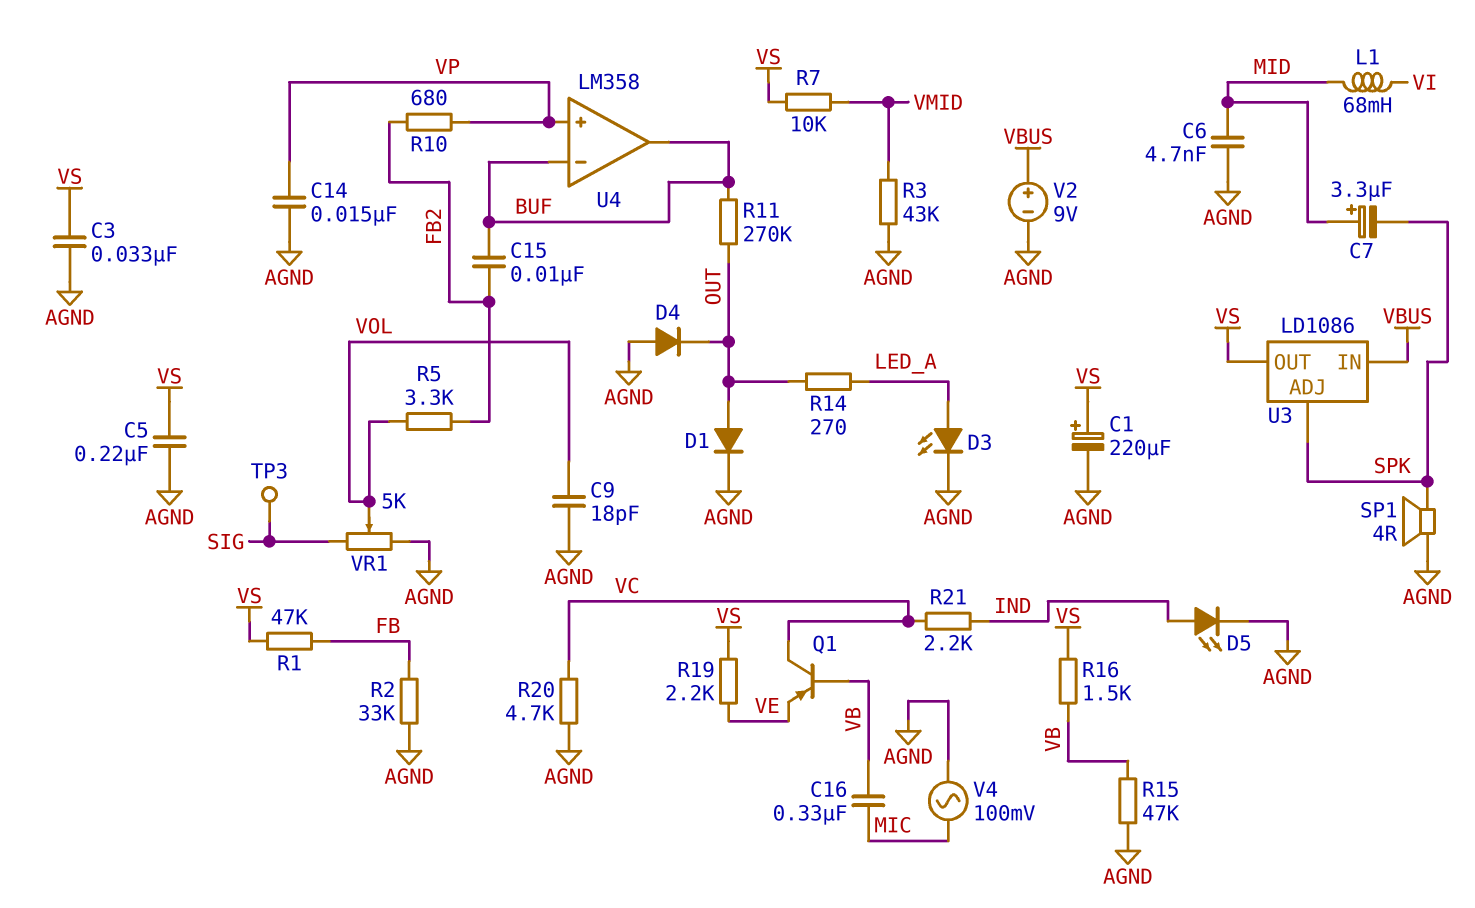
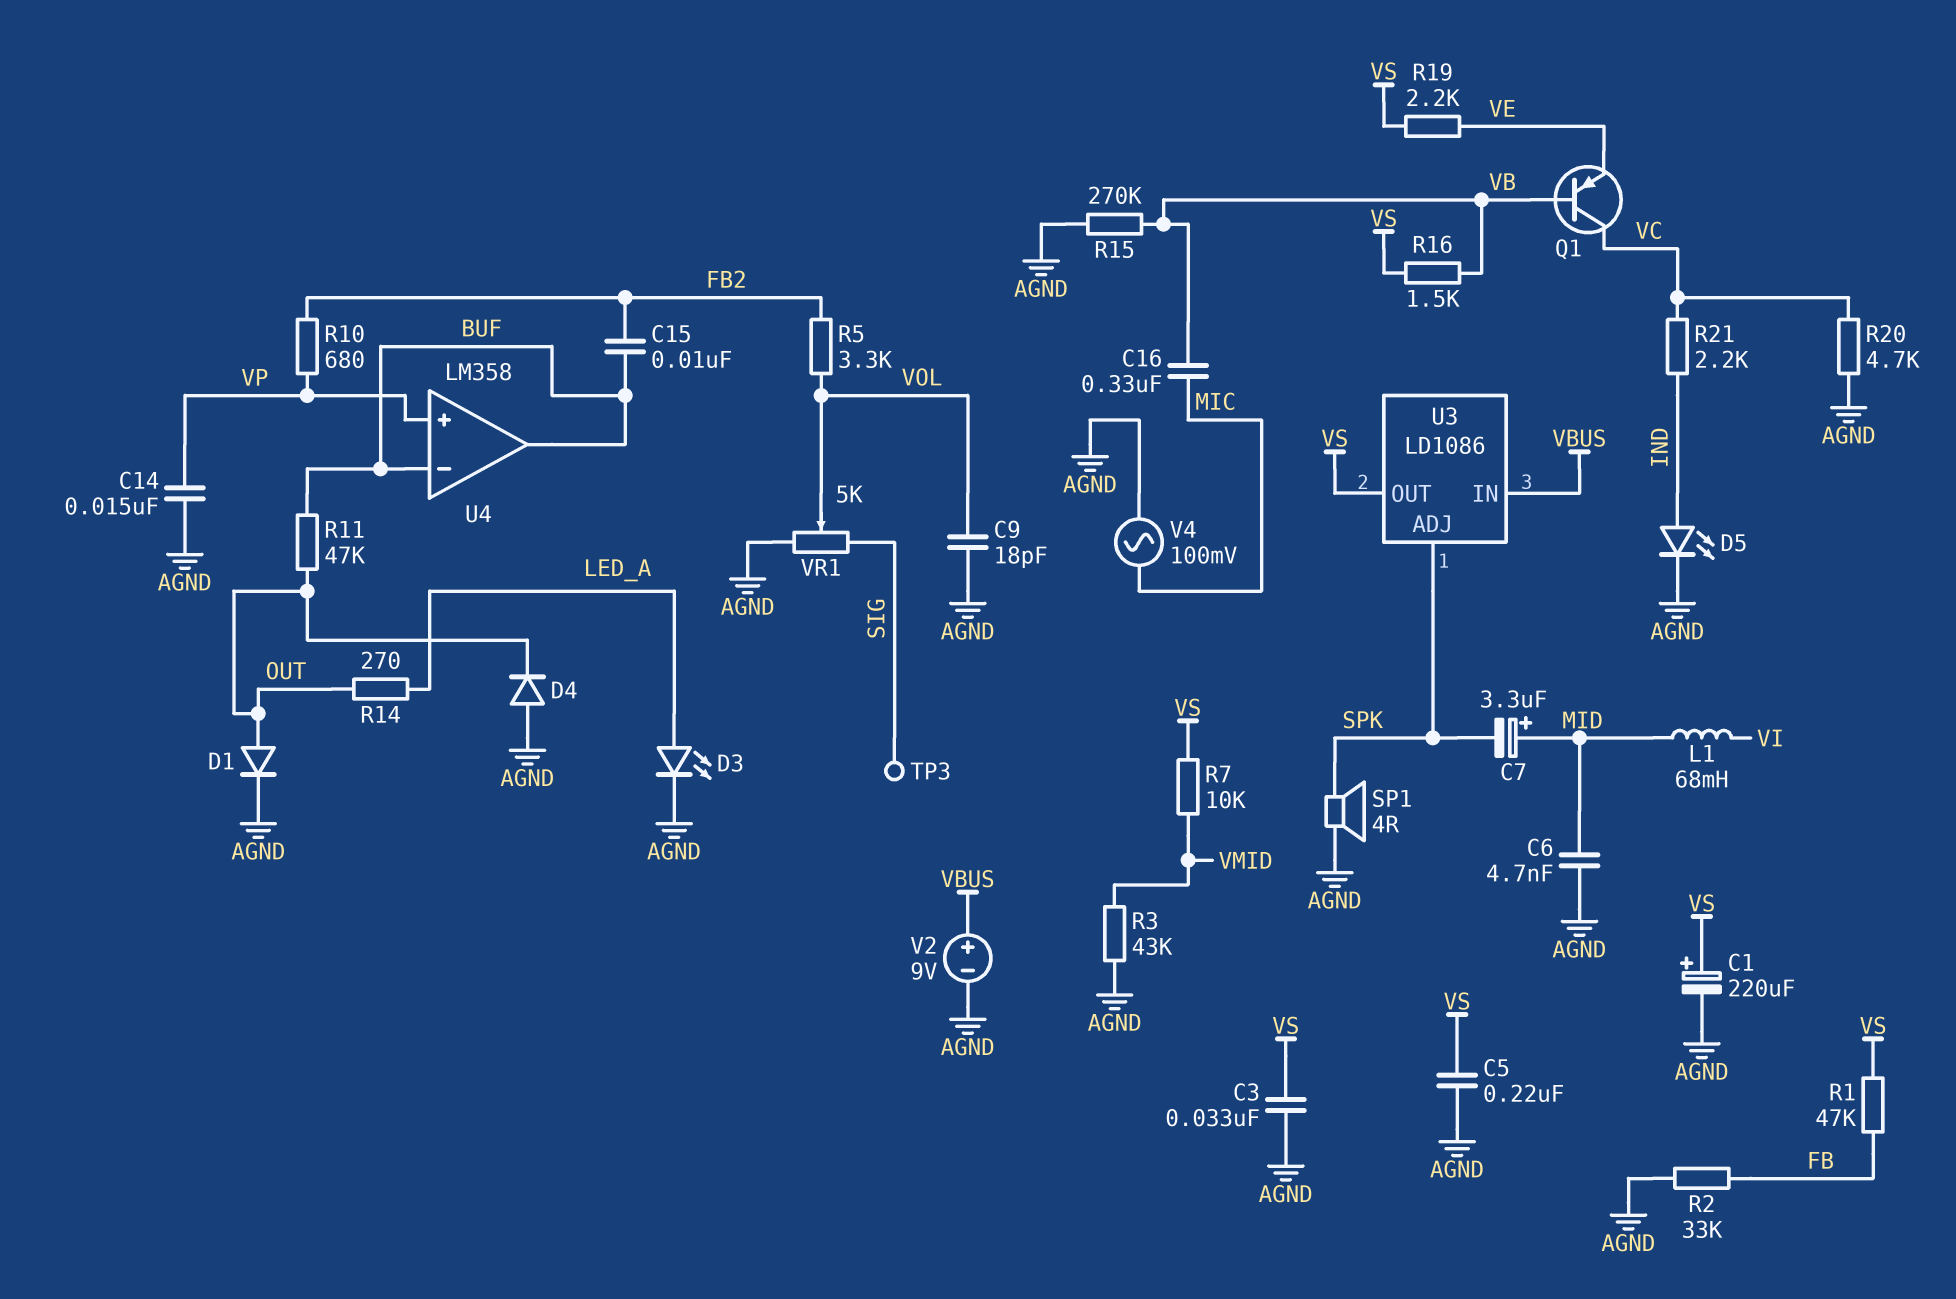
R11: 270k (BUF, OUT) -> 47k (BUF, OUT)
R15: 47k (AGND, VB) -> 270k (AGND, VB)

